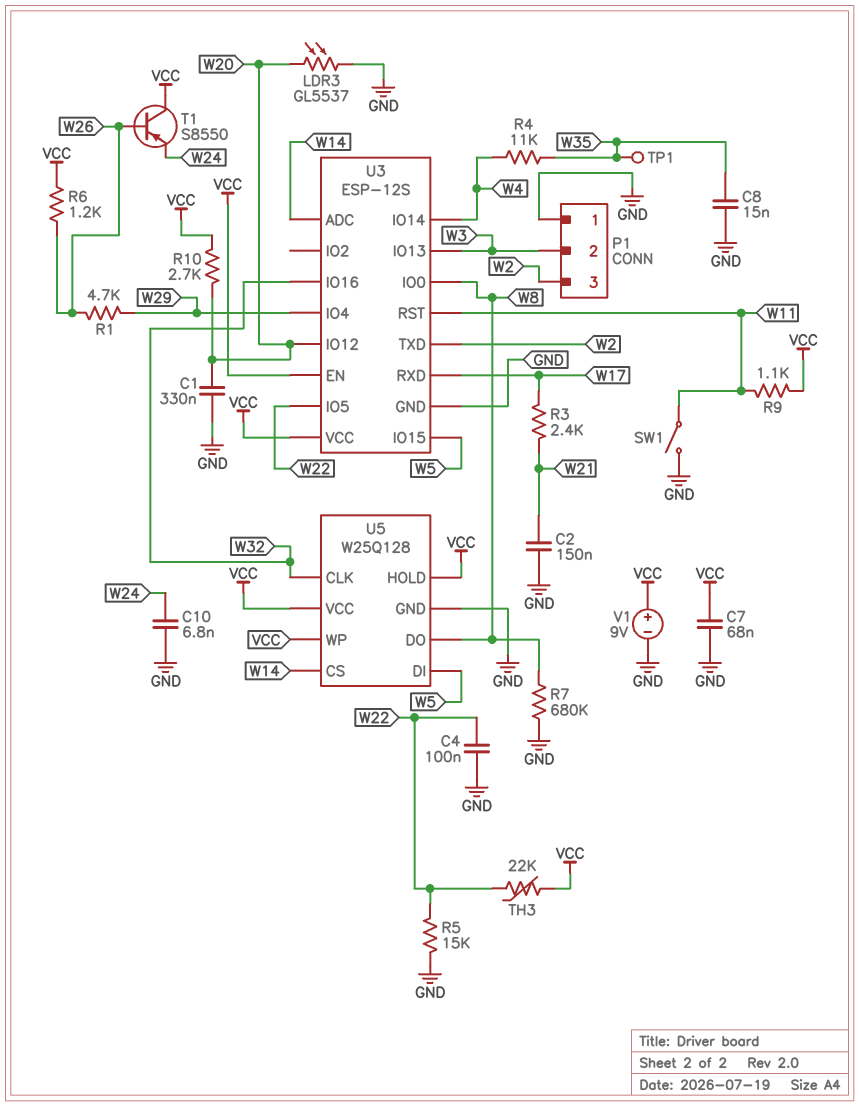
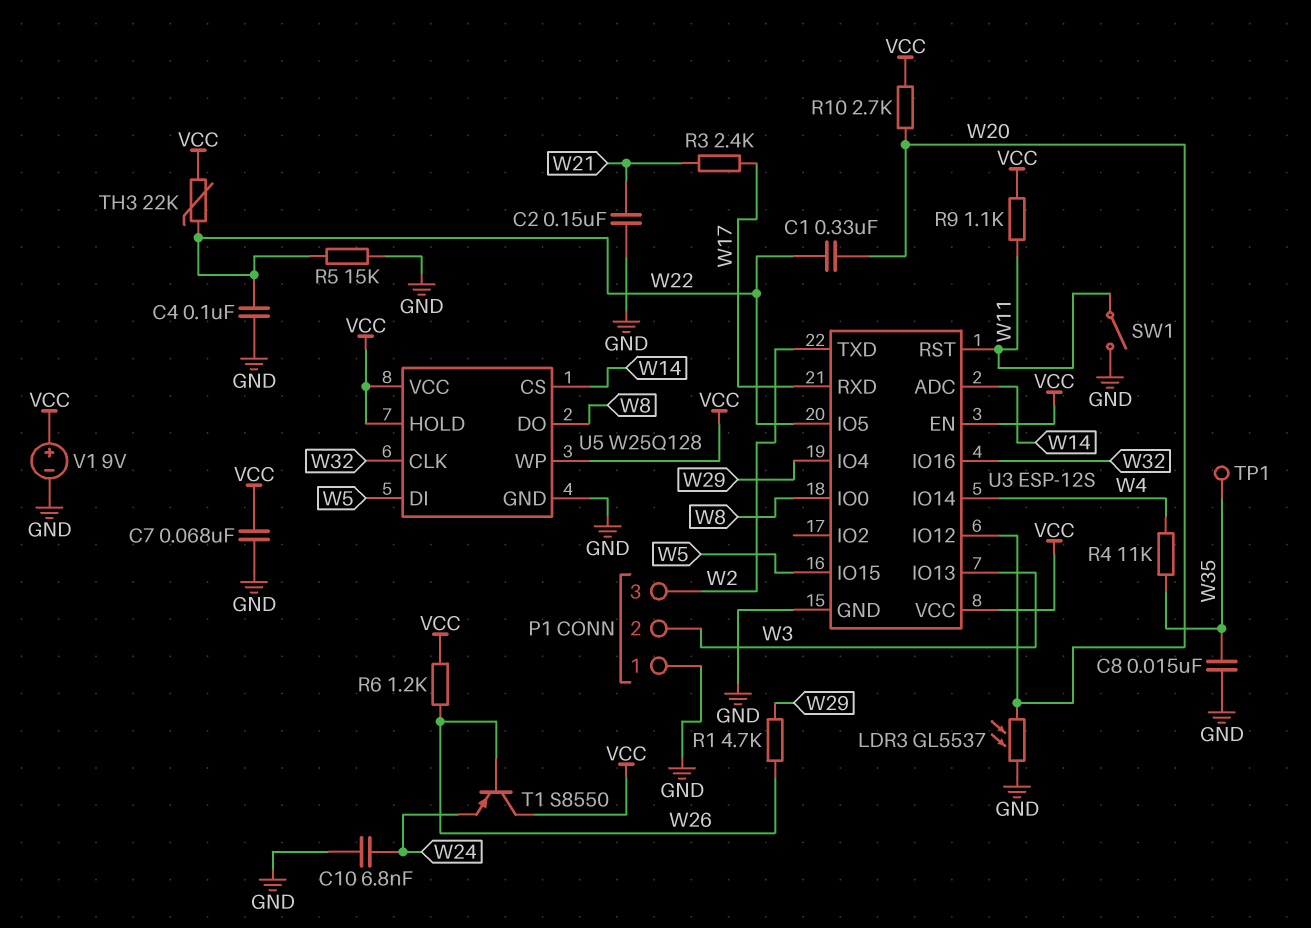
C1: 330nF (GND, W20) -> 330nF (W20, W22)
R7: 680k (GND, W8) -> none

